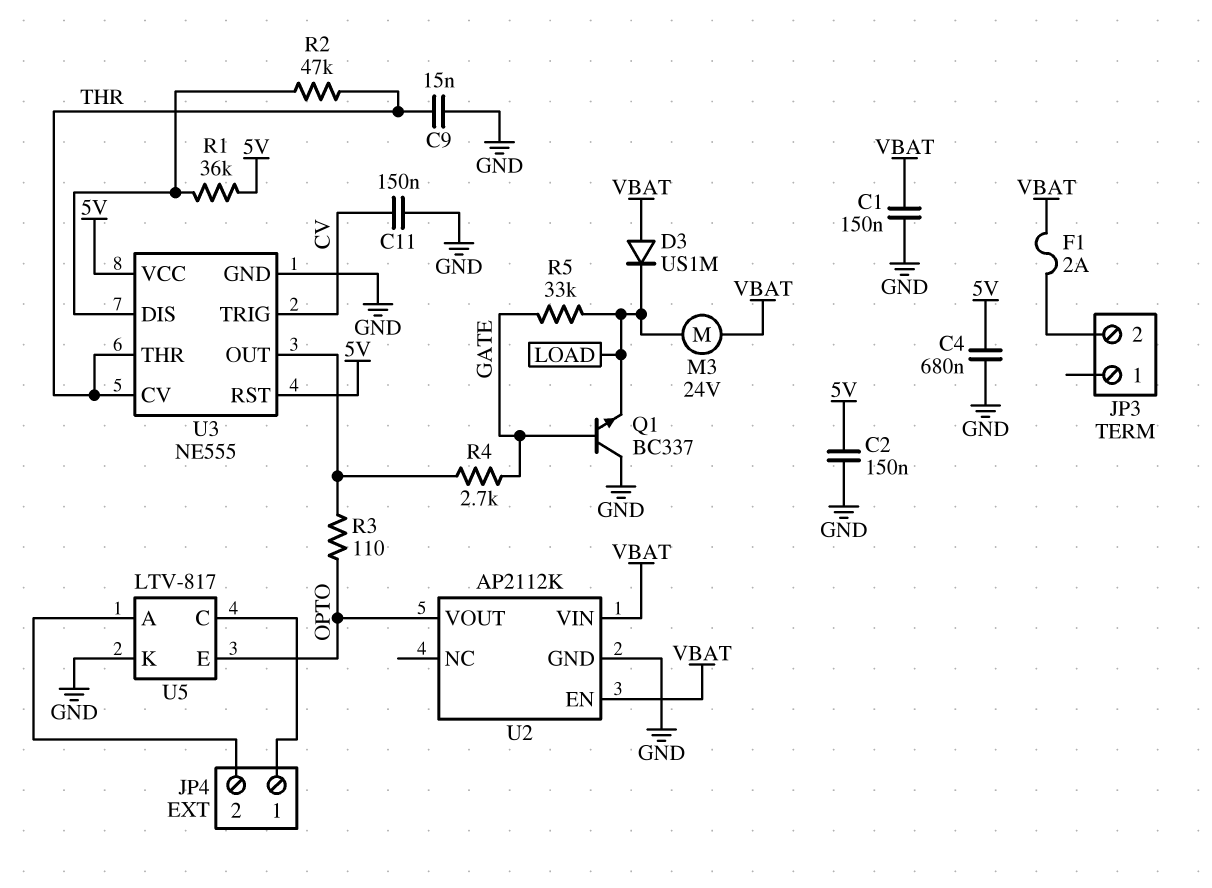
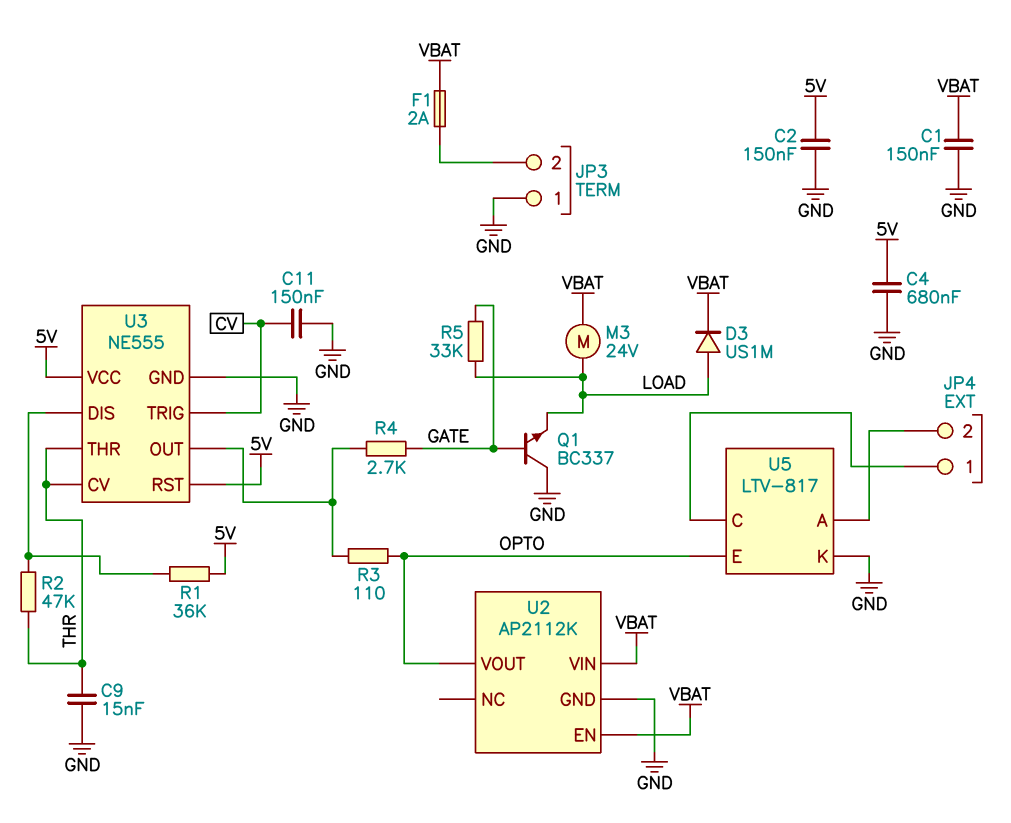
D3: diode US1M (A VBAT, K LOAD) -> diode US1M (A LOAD, K VBAT)
JP3 pin 1: none -> GND

